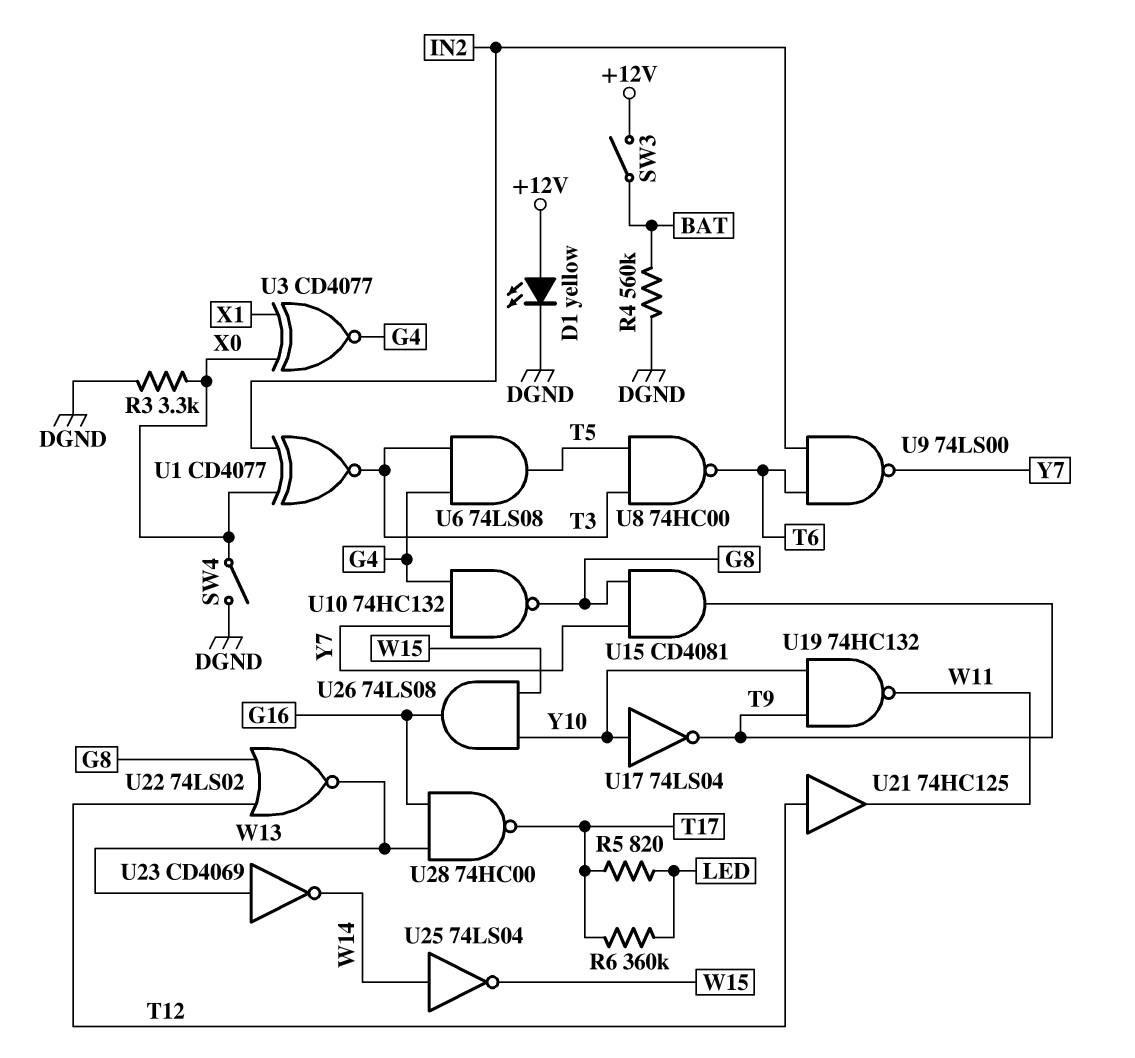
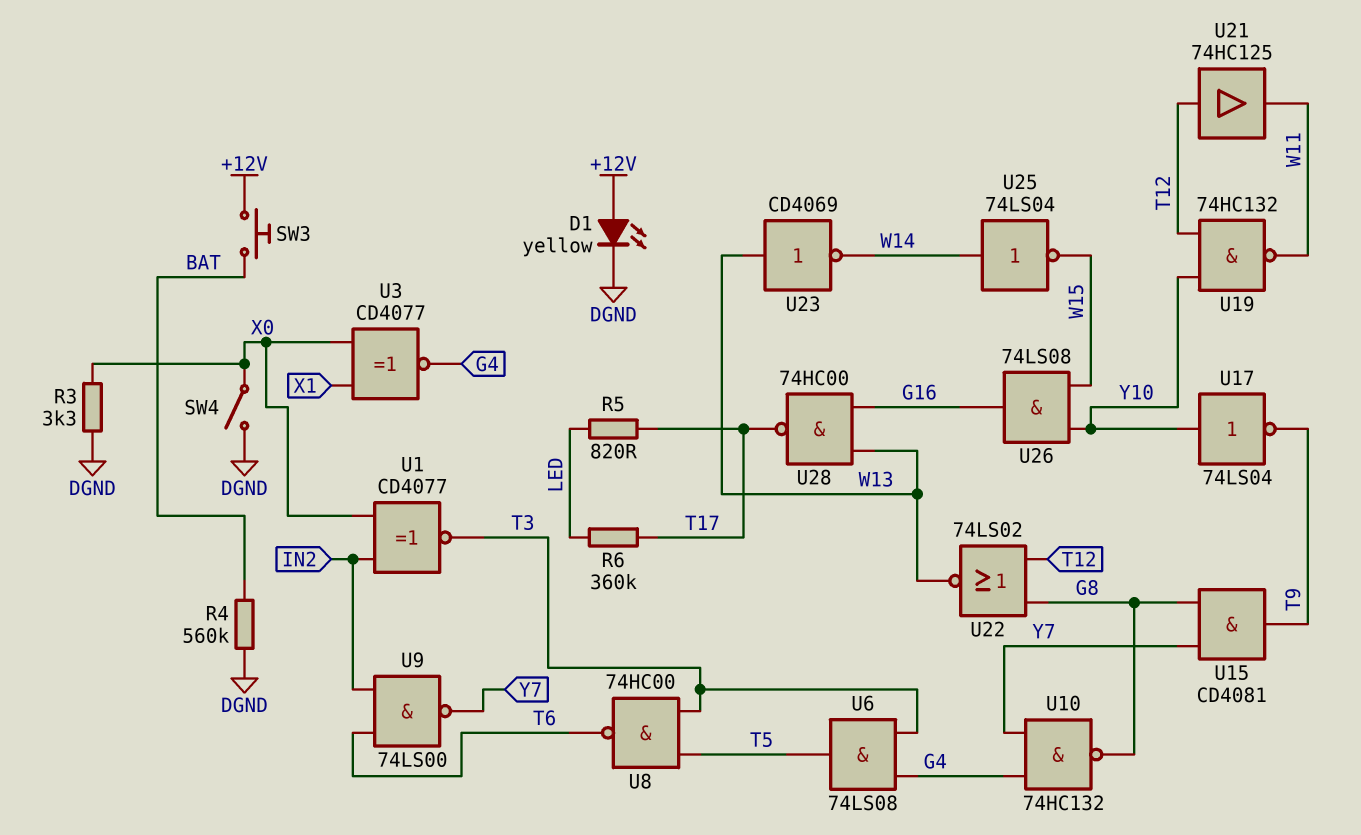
SW3: switch (+12V, BAT) -> button (+12V, BAT)
U19: NAND 74HC132 (in T9, in Y10, out W11) -> NAND 74HC132 (in T12, in Y10, out W11)

